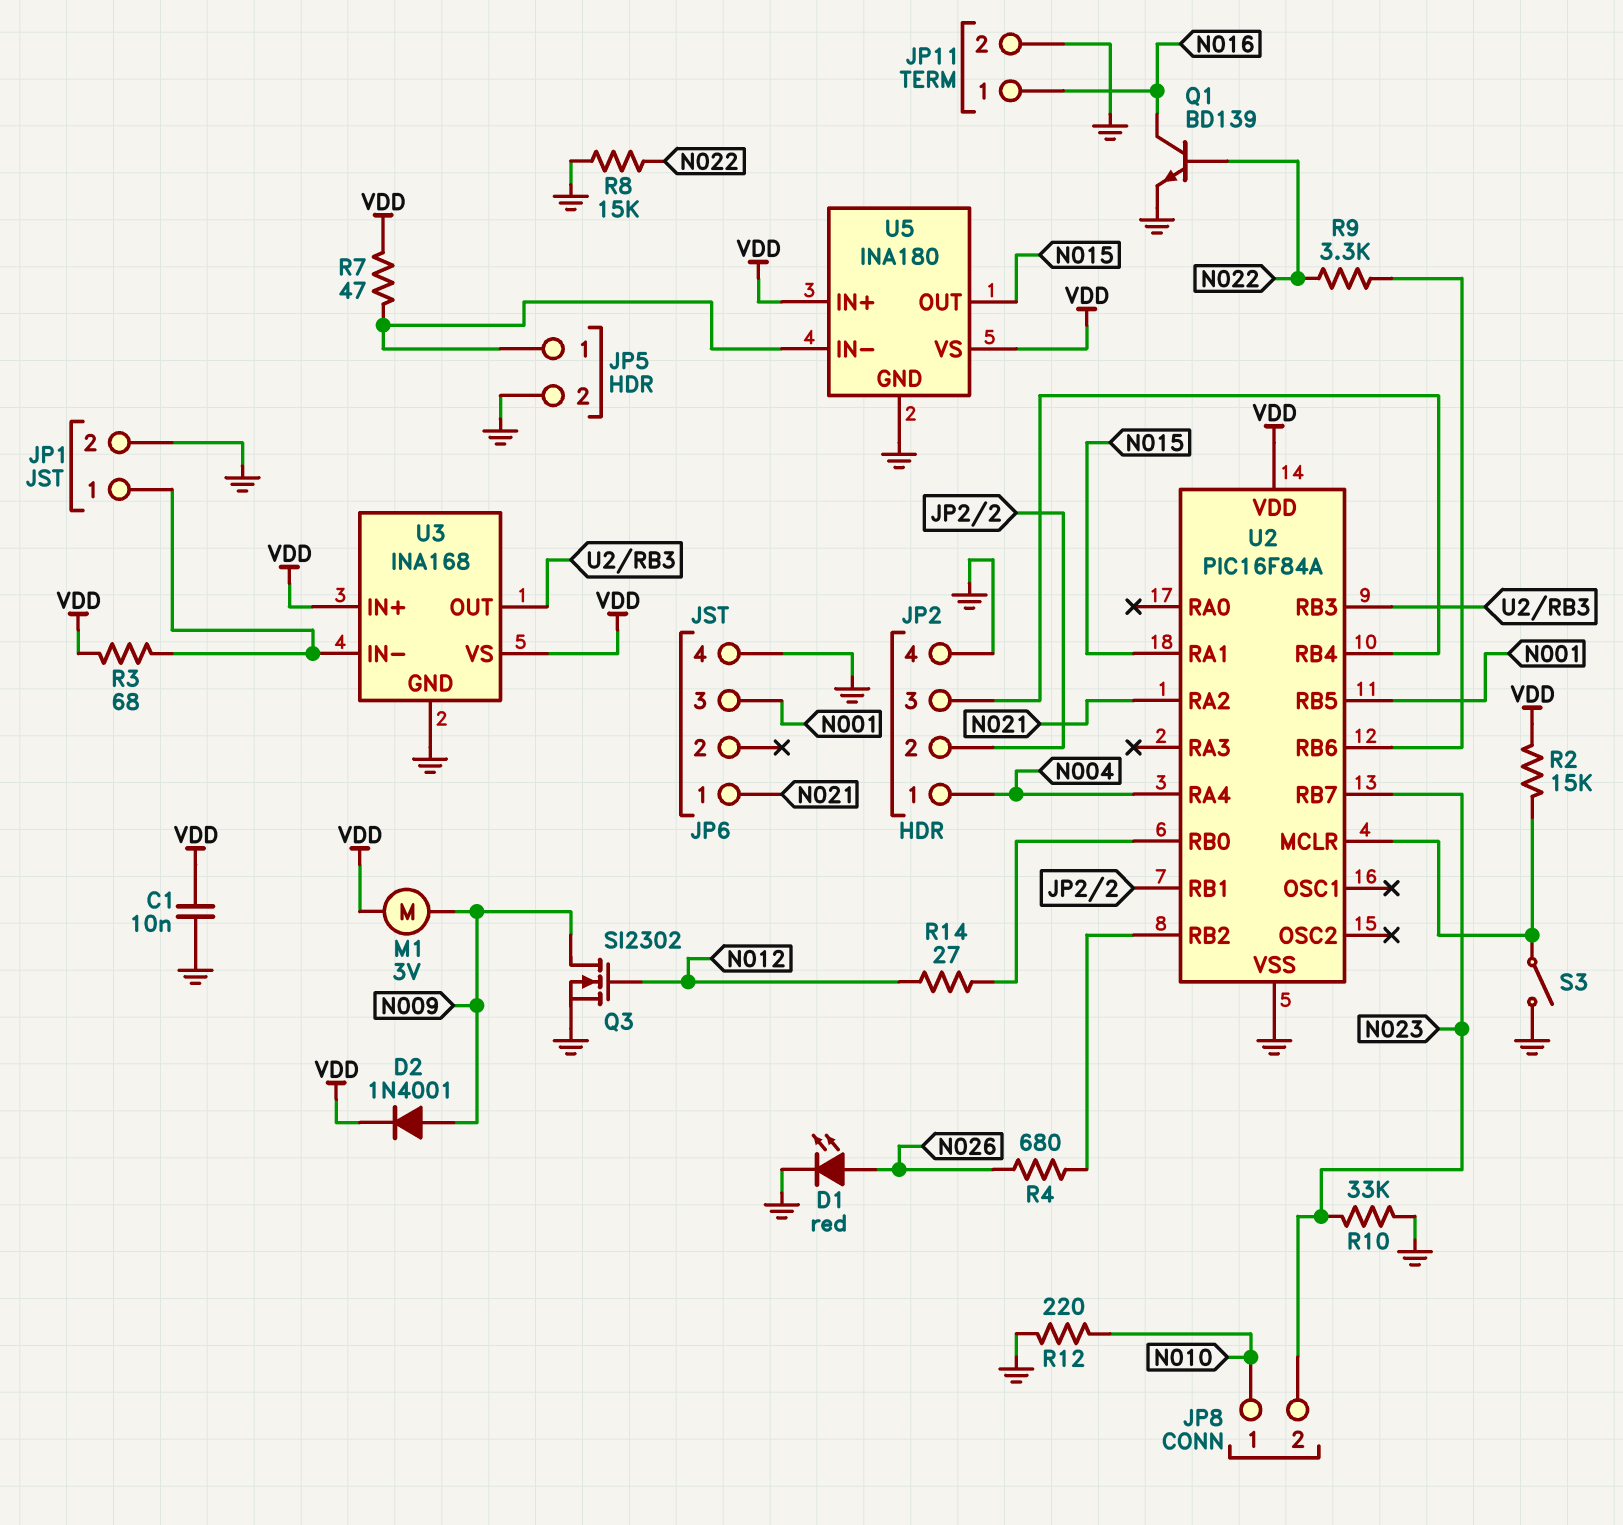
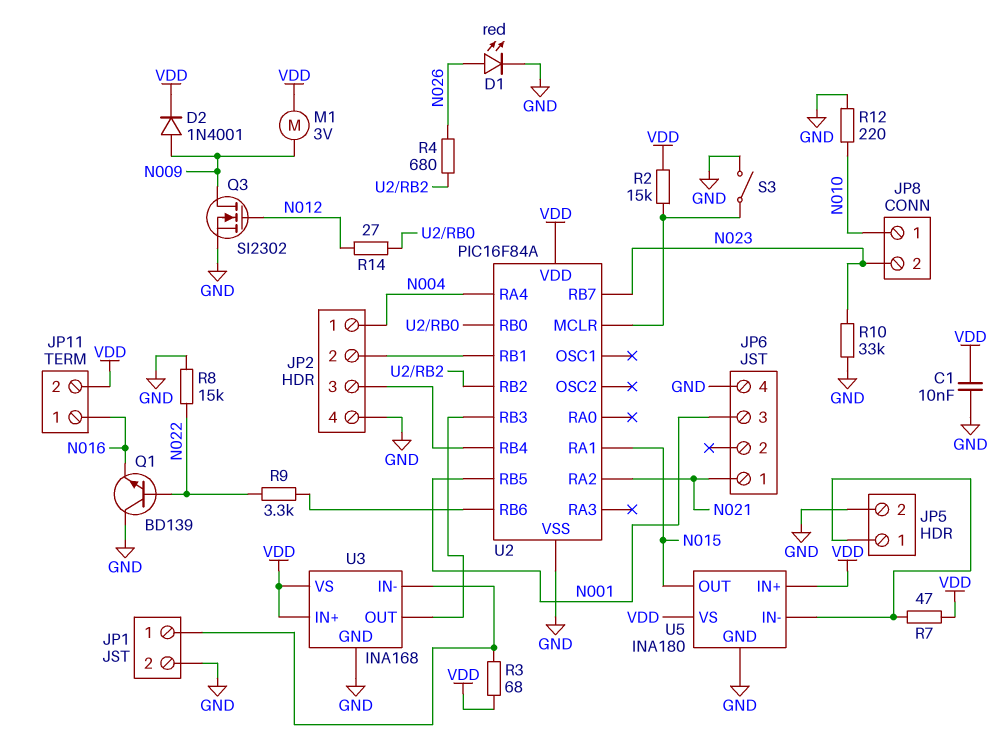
JP11 pin 2: GND -> VDD
Q1: NPN BD139 (B N022, C N016, E GND) -> NPN BD139 (B N022, C GND, E N016)

